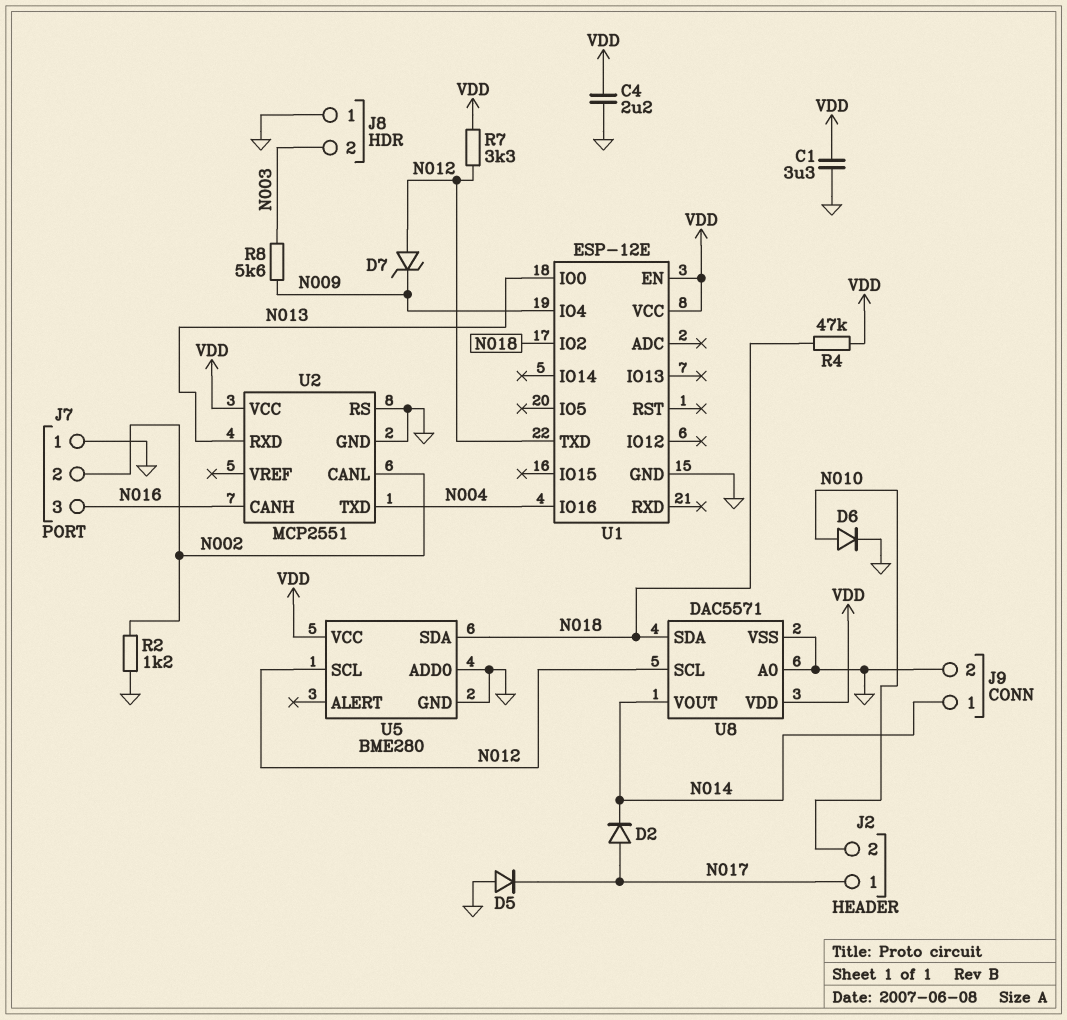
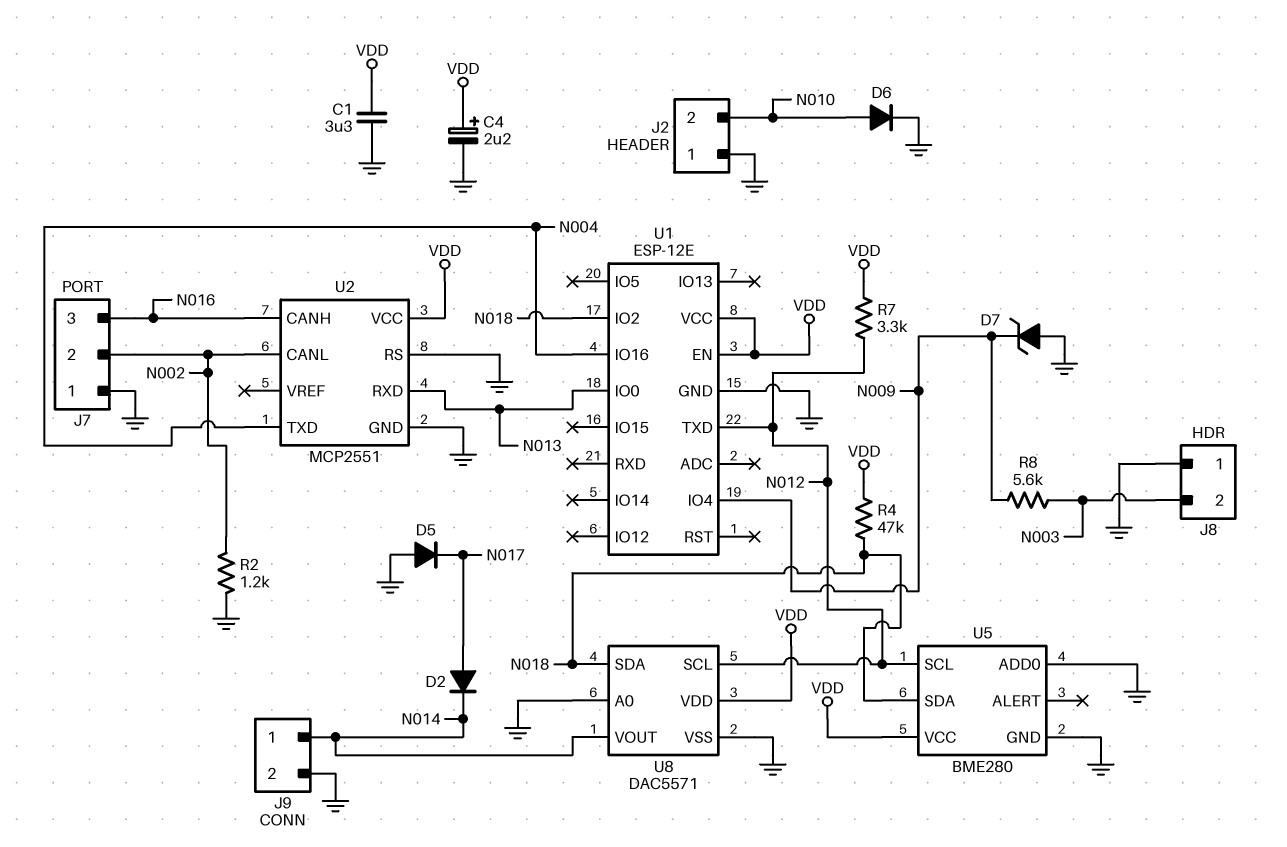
C4: 2.2uF (GND, VDD) -> 2.2uF (plus VDD, minus GND)
D7: zener (A N012, K N009) -> zener (A GND, K N009)
J2 pin 1: N017 -> GND

